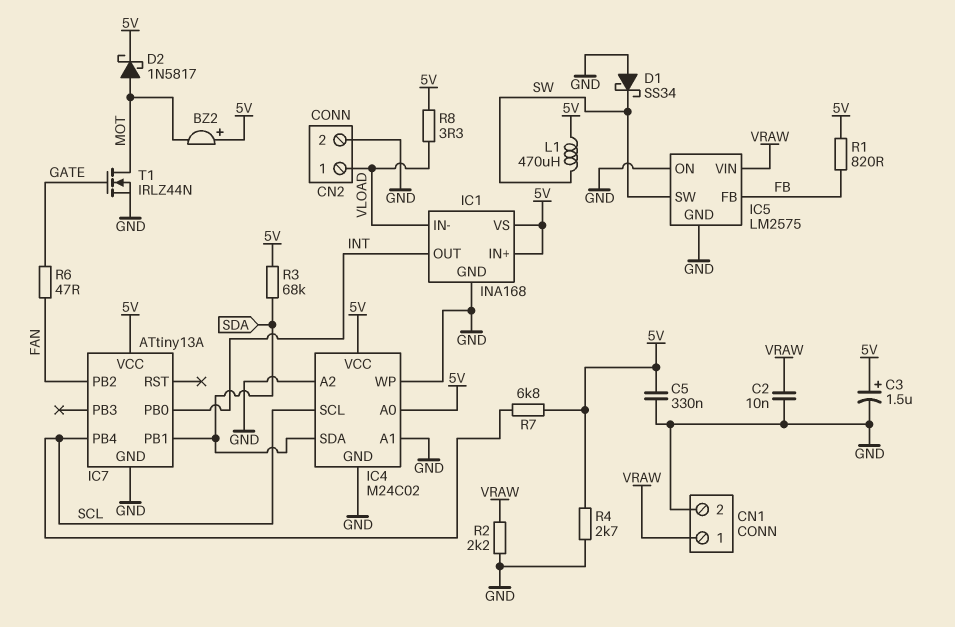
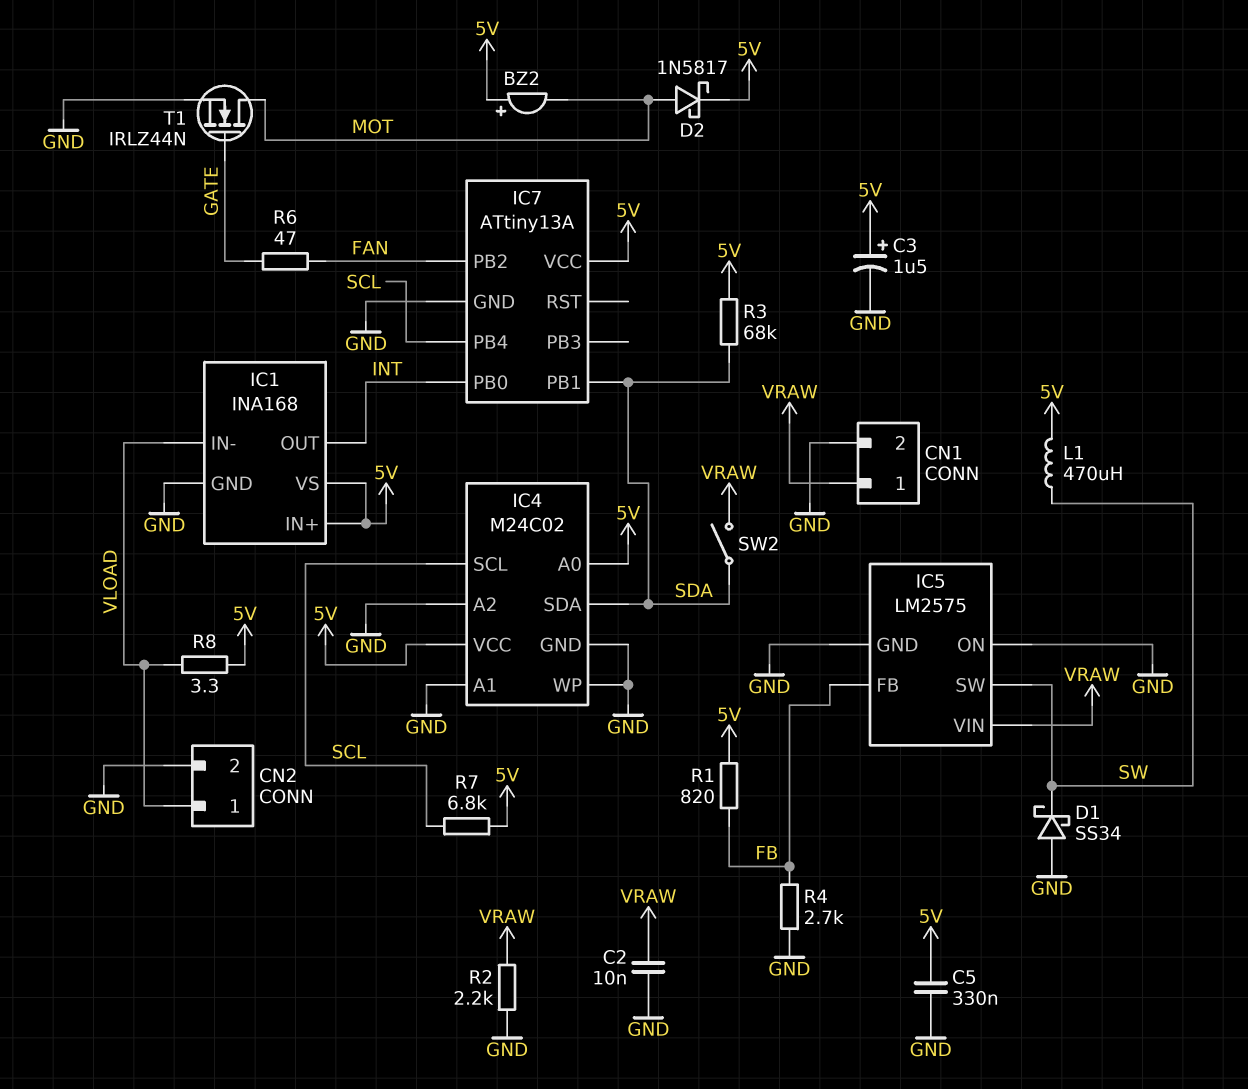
R4: 2.7k (5V, GND) -> 2.7k (FB, GND)
SW2: none -> switch (SDA, VRAW)

